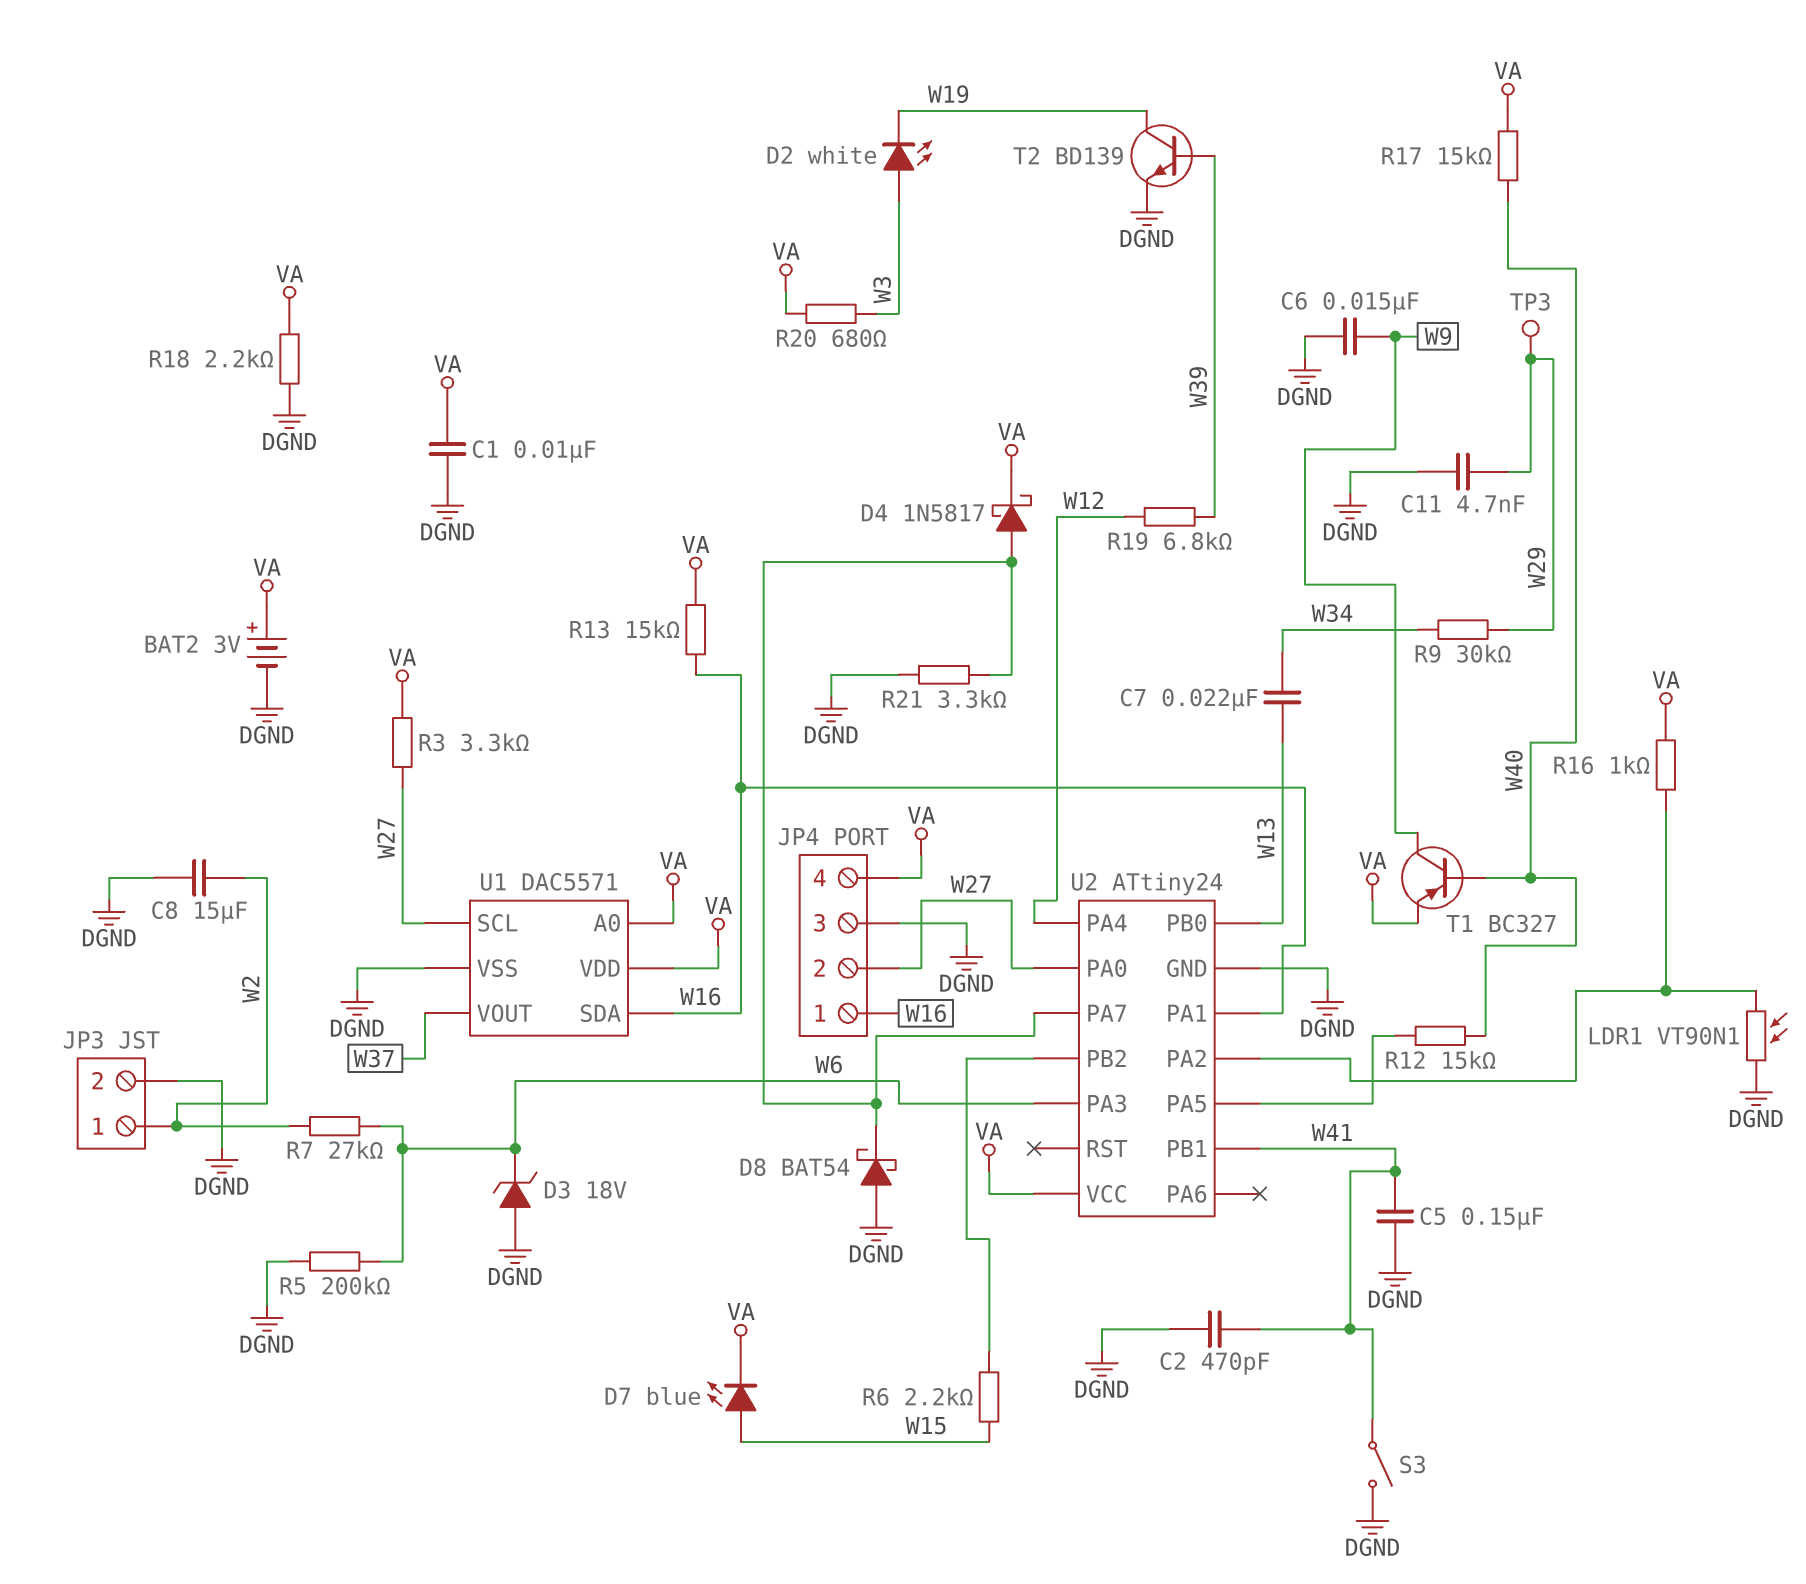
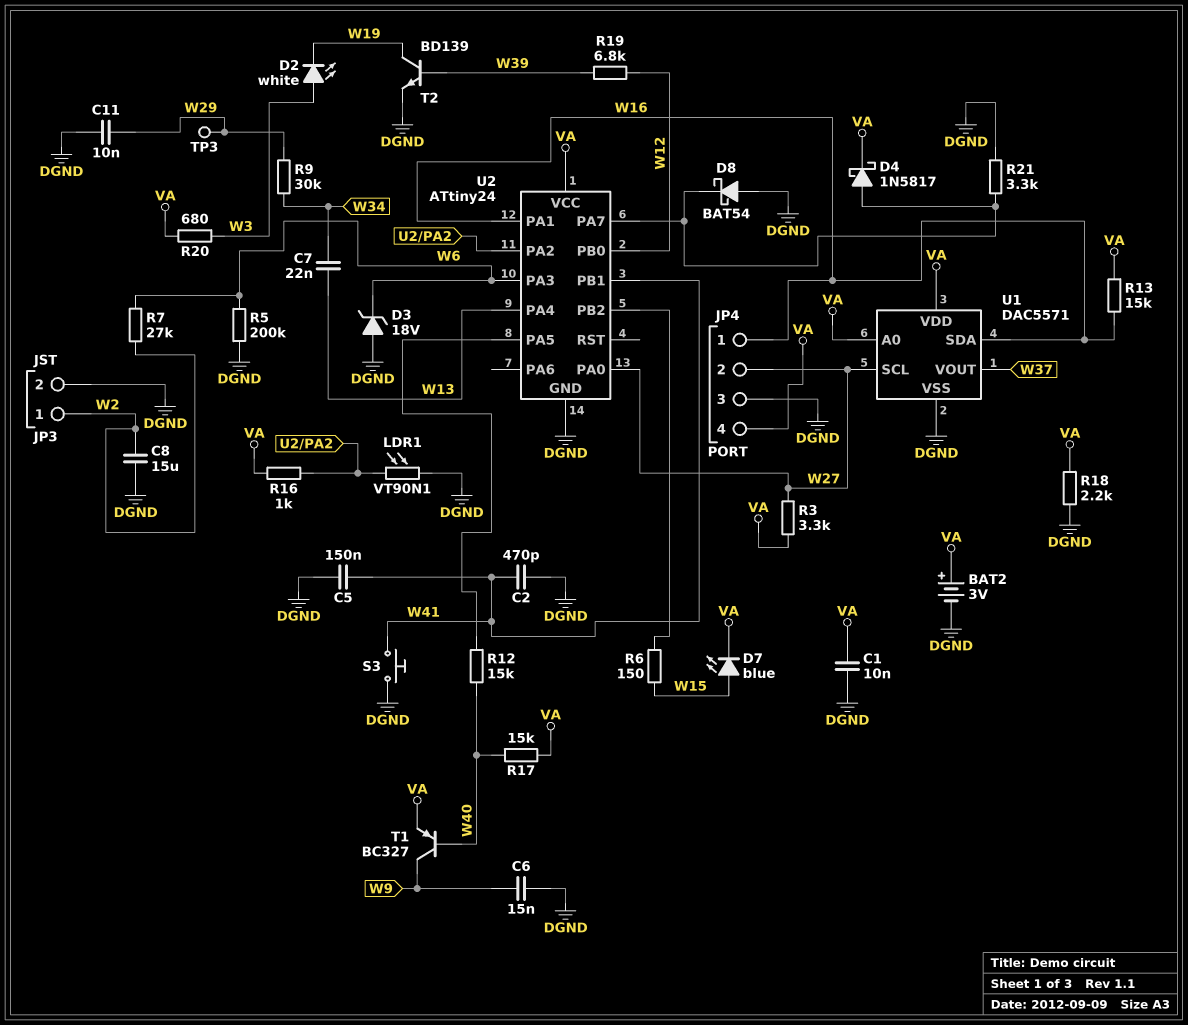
C11: 4.7nF (DGND, W29) -> 10nF (DGND, W29)
R6: 2.2k (U2/PB2, W15) -> 150 (U2/PB2, W15)
S3: switch (DGND, W41) -> button (DGND, W41)
U2 pin PA4: W12 -> W13
U2 pin PB0: W13 -> W12

